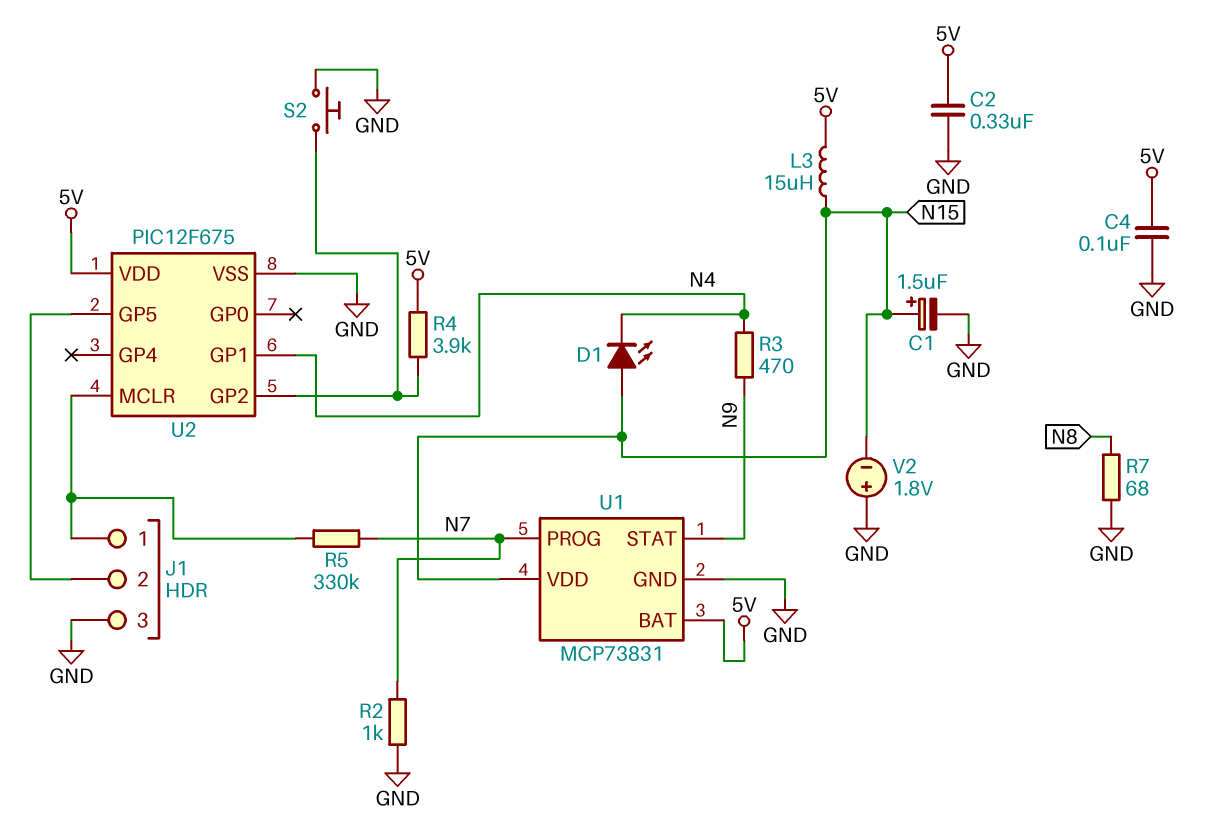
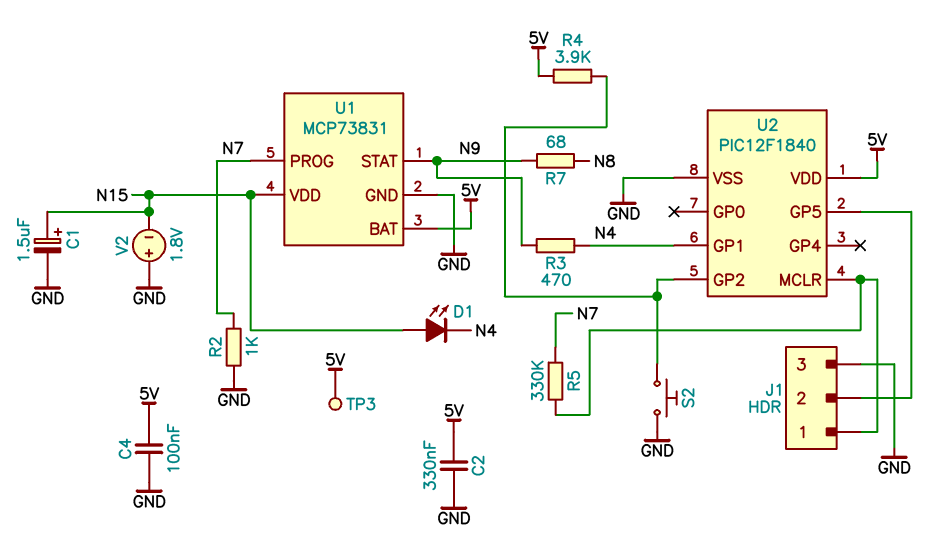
L3: 15uH (5V, N15) -> none
R7: 68 (GND, N8) -> 68 (N8, N9)
TP3: none -> test point (5V)
U2: PIC12F675 -> PIC12F1840

